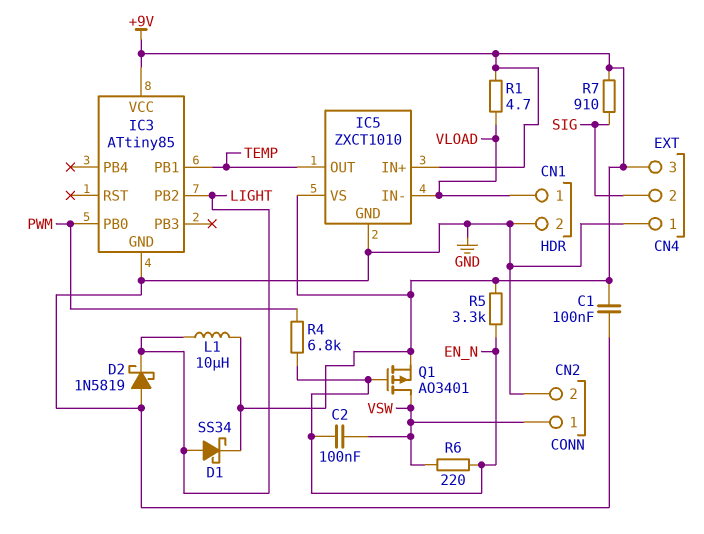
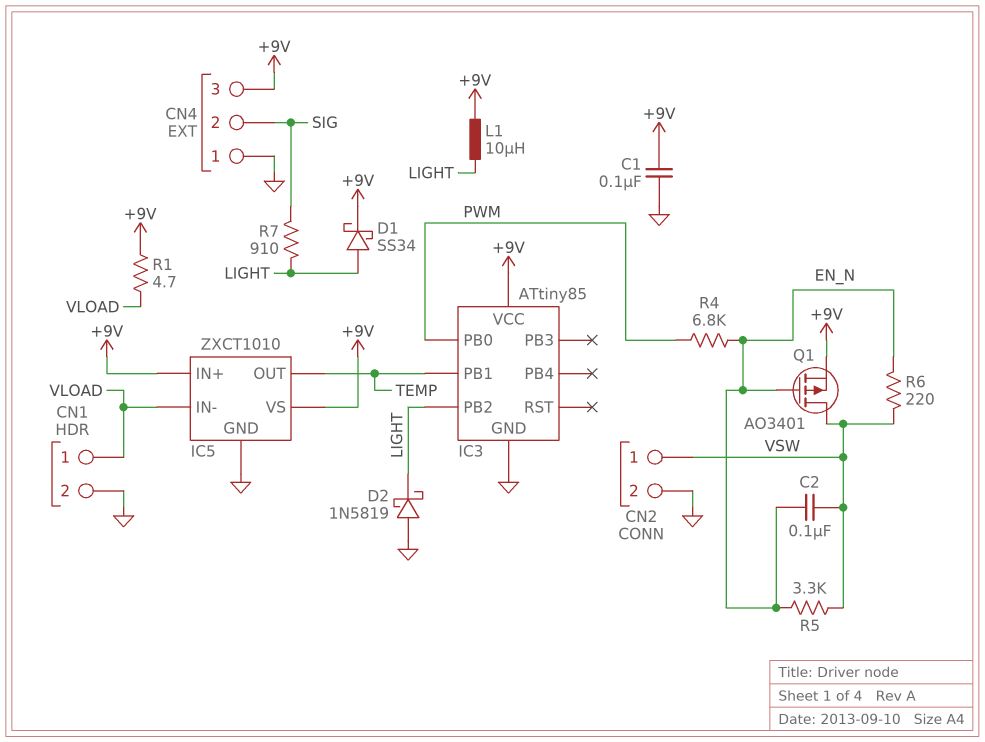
R5: 3.3k (+9V, EN_N) -> 3.3k (EN_N, VSW)
R7: 910 (+9V, SIG) -> 910 (LIGHT, SIG)

